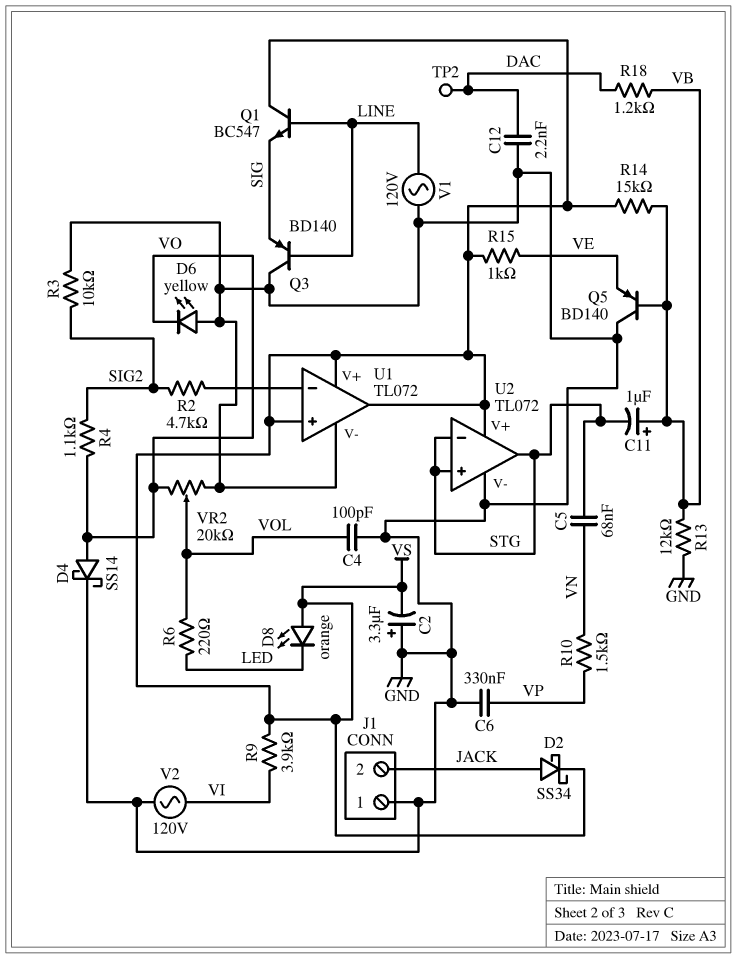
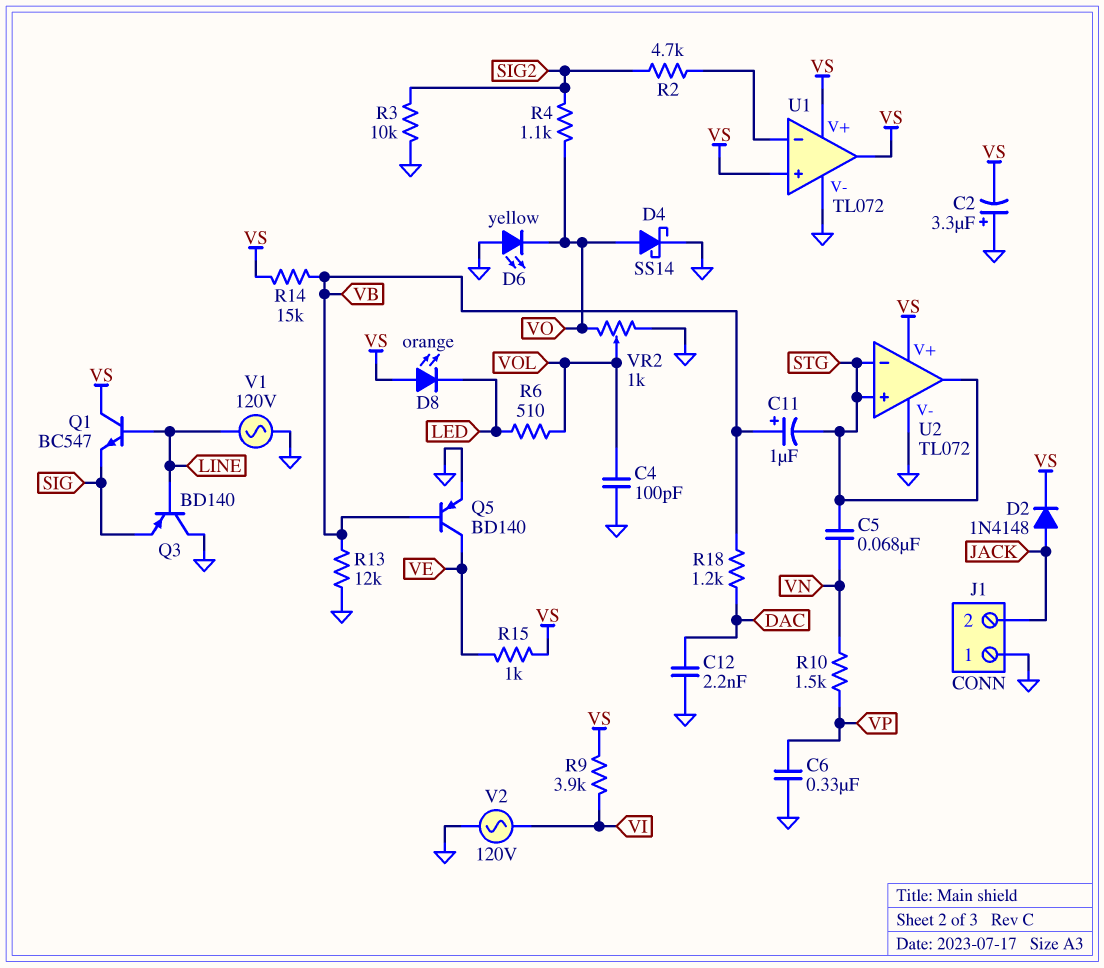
D2: schottky SS34 (A JACK, K VS) -> diode 1N4148 (A JACK, K VS)
Q5: PNP BD140 (B VB, C GND, E VE) -> PNP BD140 (B VB, C VE, E GND)
R6: 220 (LED, VOL) -> 510 (LED, VOL)
TP2: test point (DAC) -> none
VR2: 20k (GND, VO, wiper VOL) -> 1k (GND, VO, wiper VOL)

